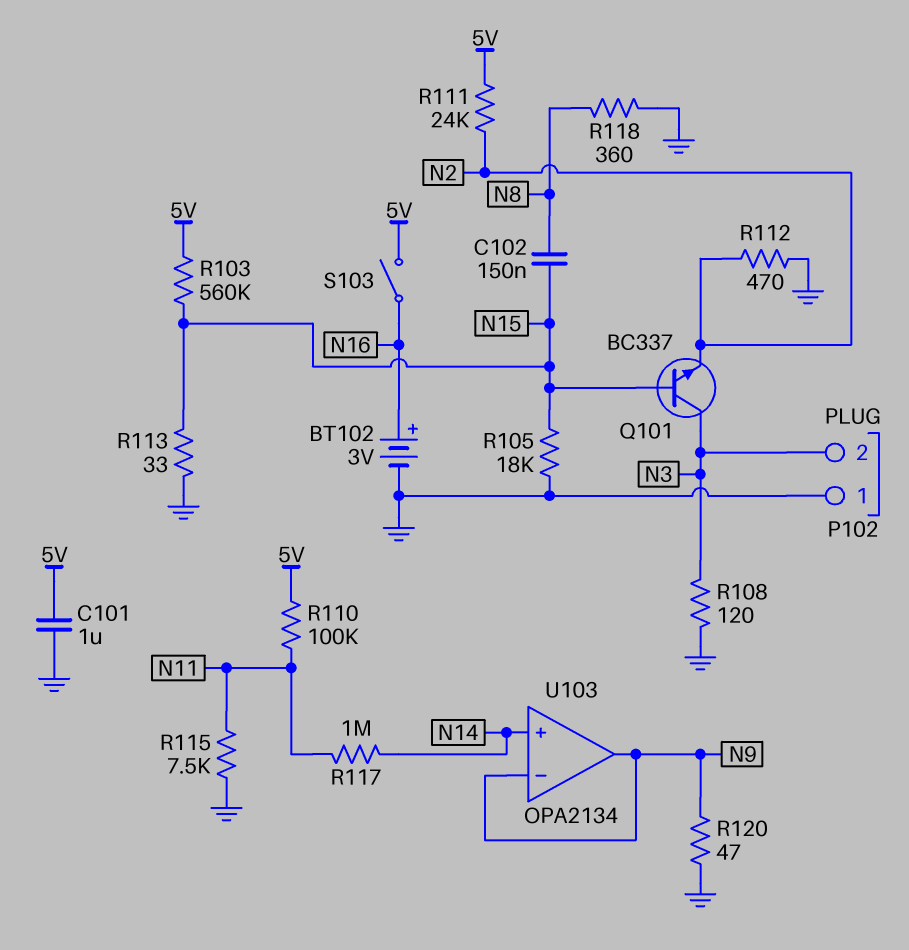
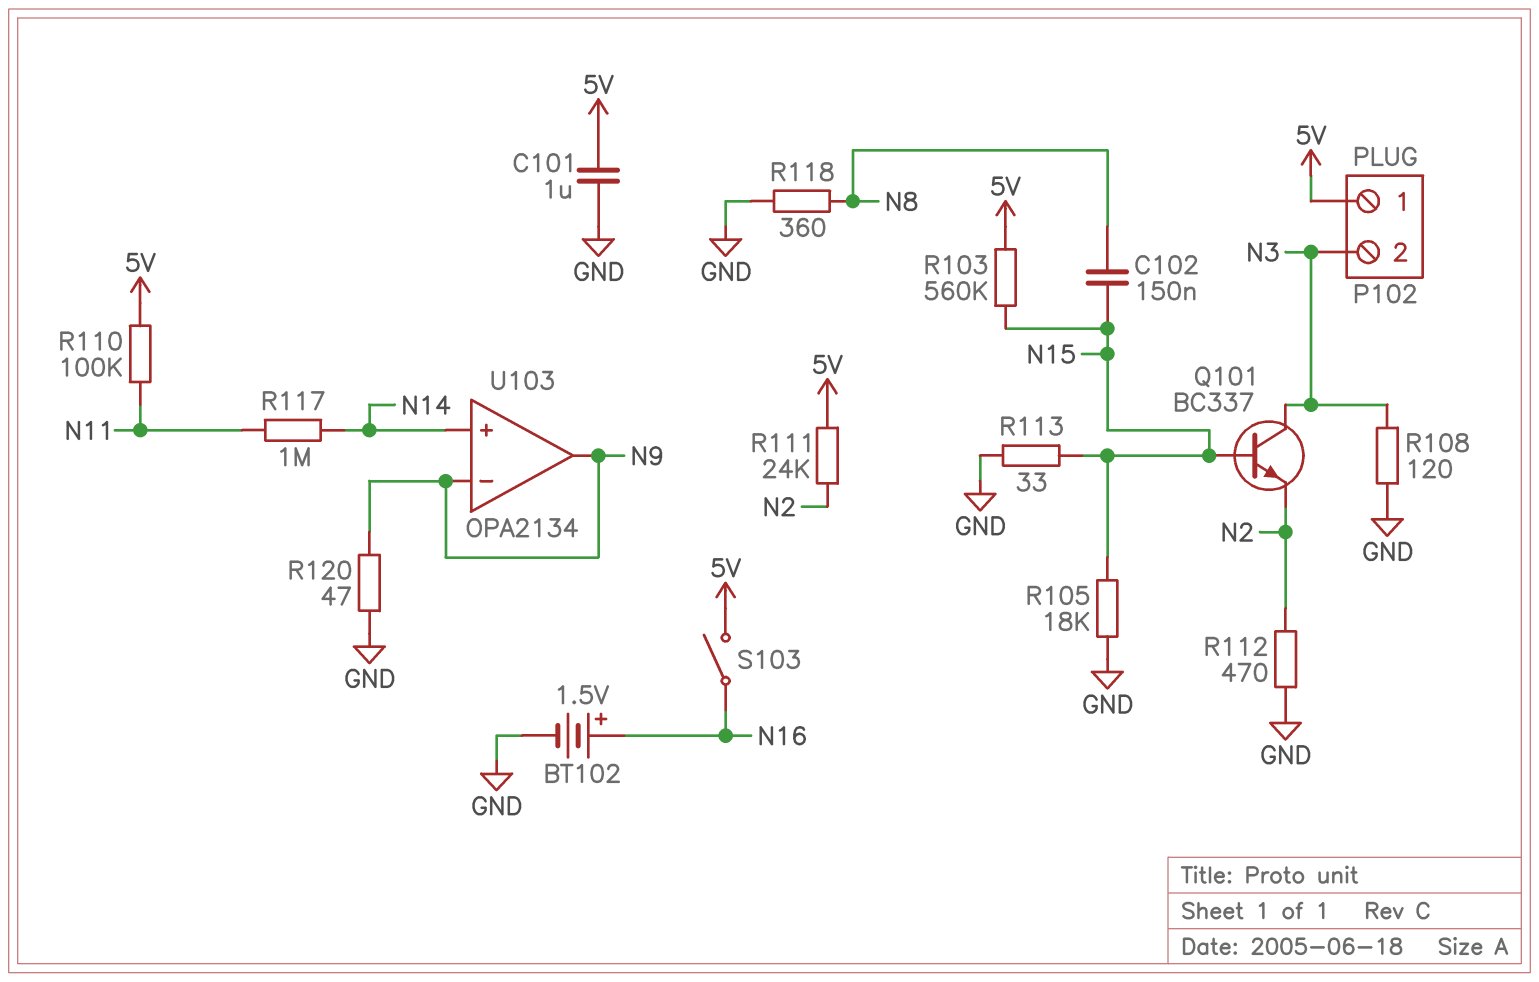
BT102: 3V (plus N16, minus GND) -> 1.5V (plus N16, minus GND)
P102 pin 1: GND -> 5V
R115: 7.5k (GND, N11) -> none

